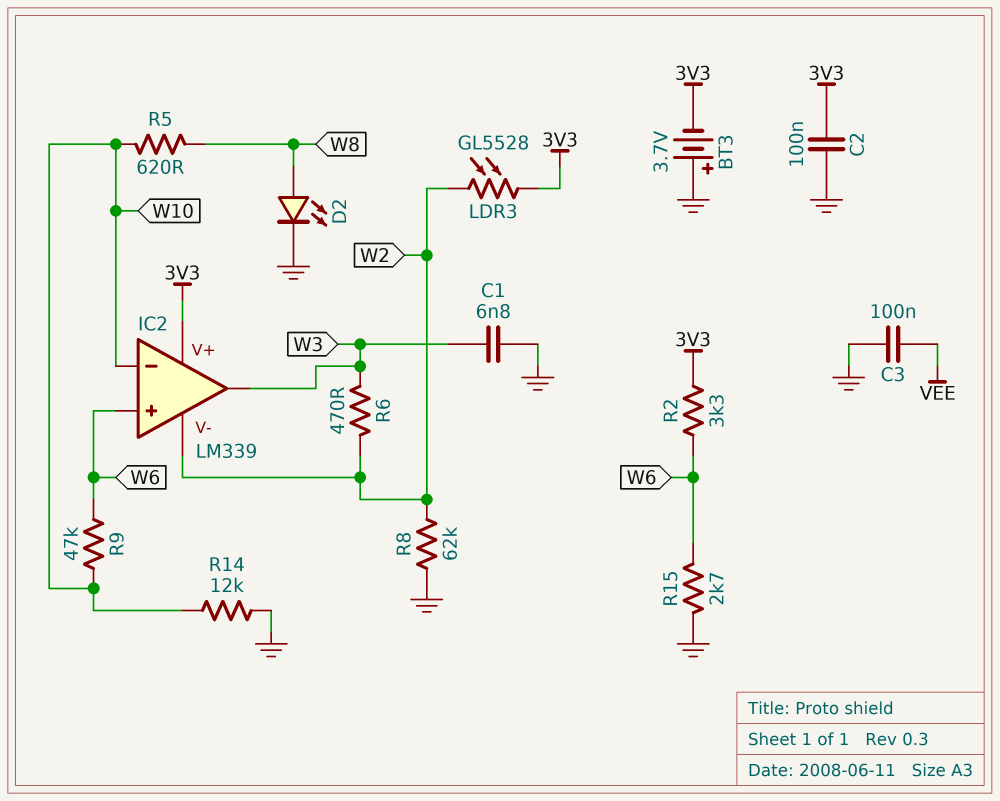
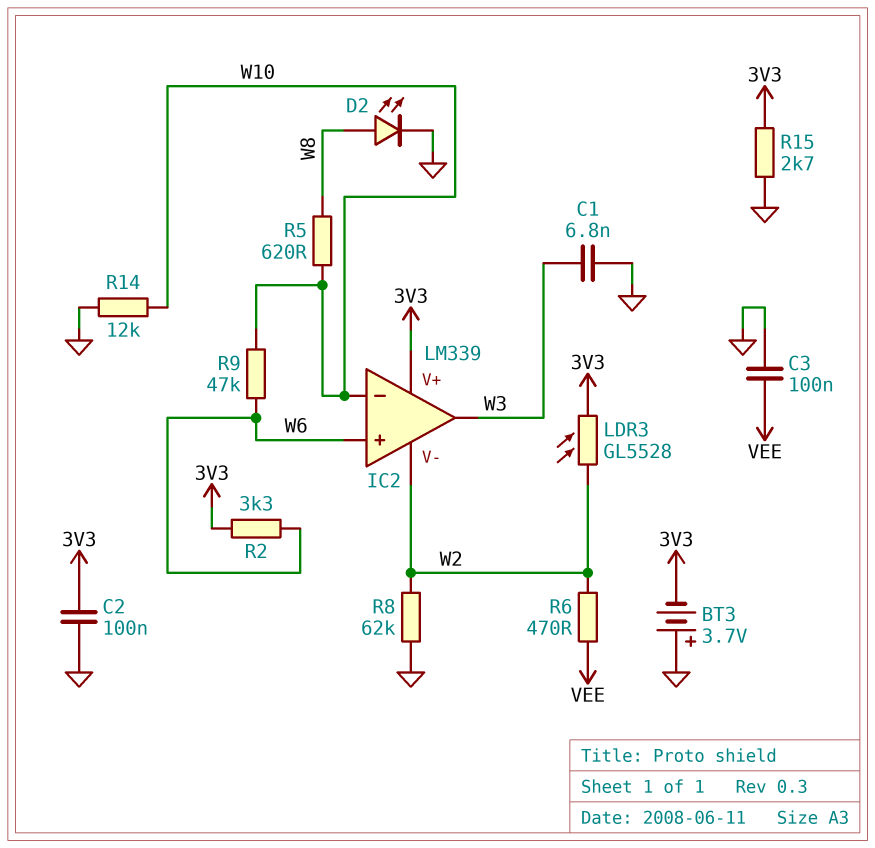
R6: 470 (W2, W3) -> 470 (VEE, W2)
R15: 2.7k (GND, W6) -> 2.7k (3V3, GND)

